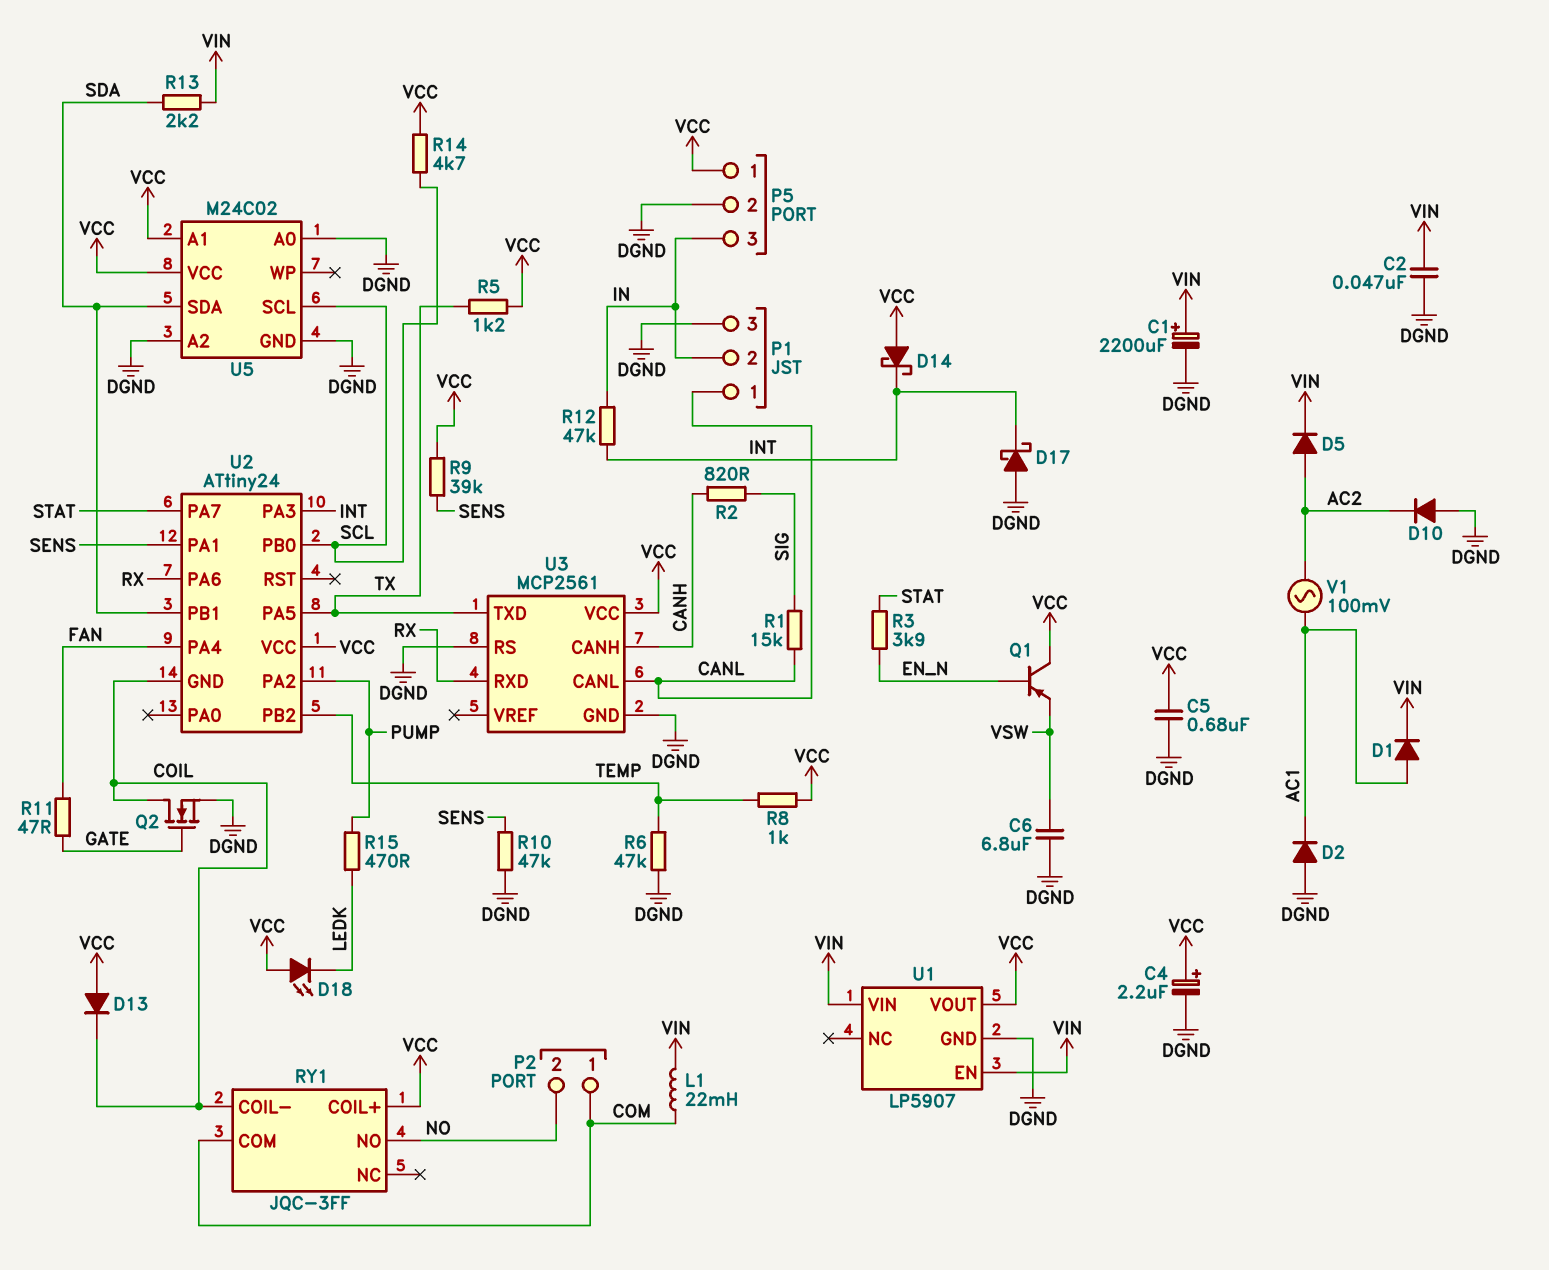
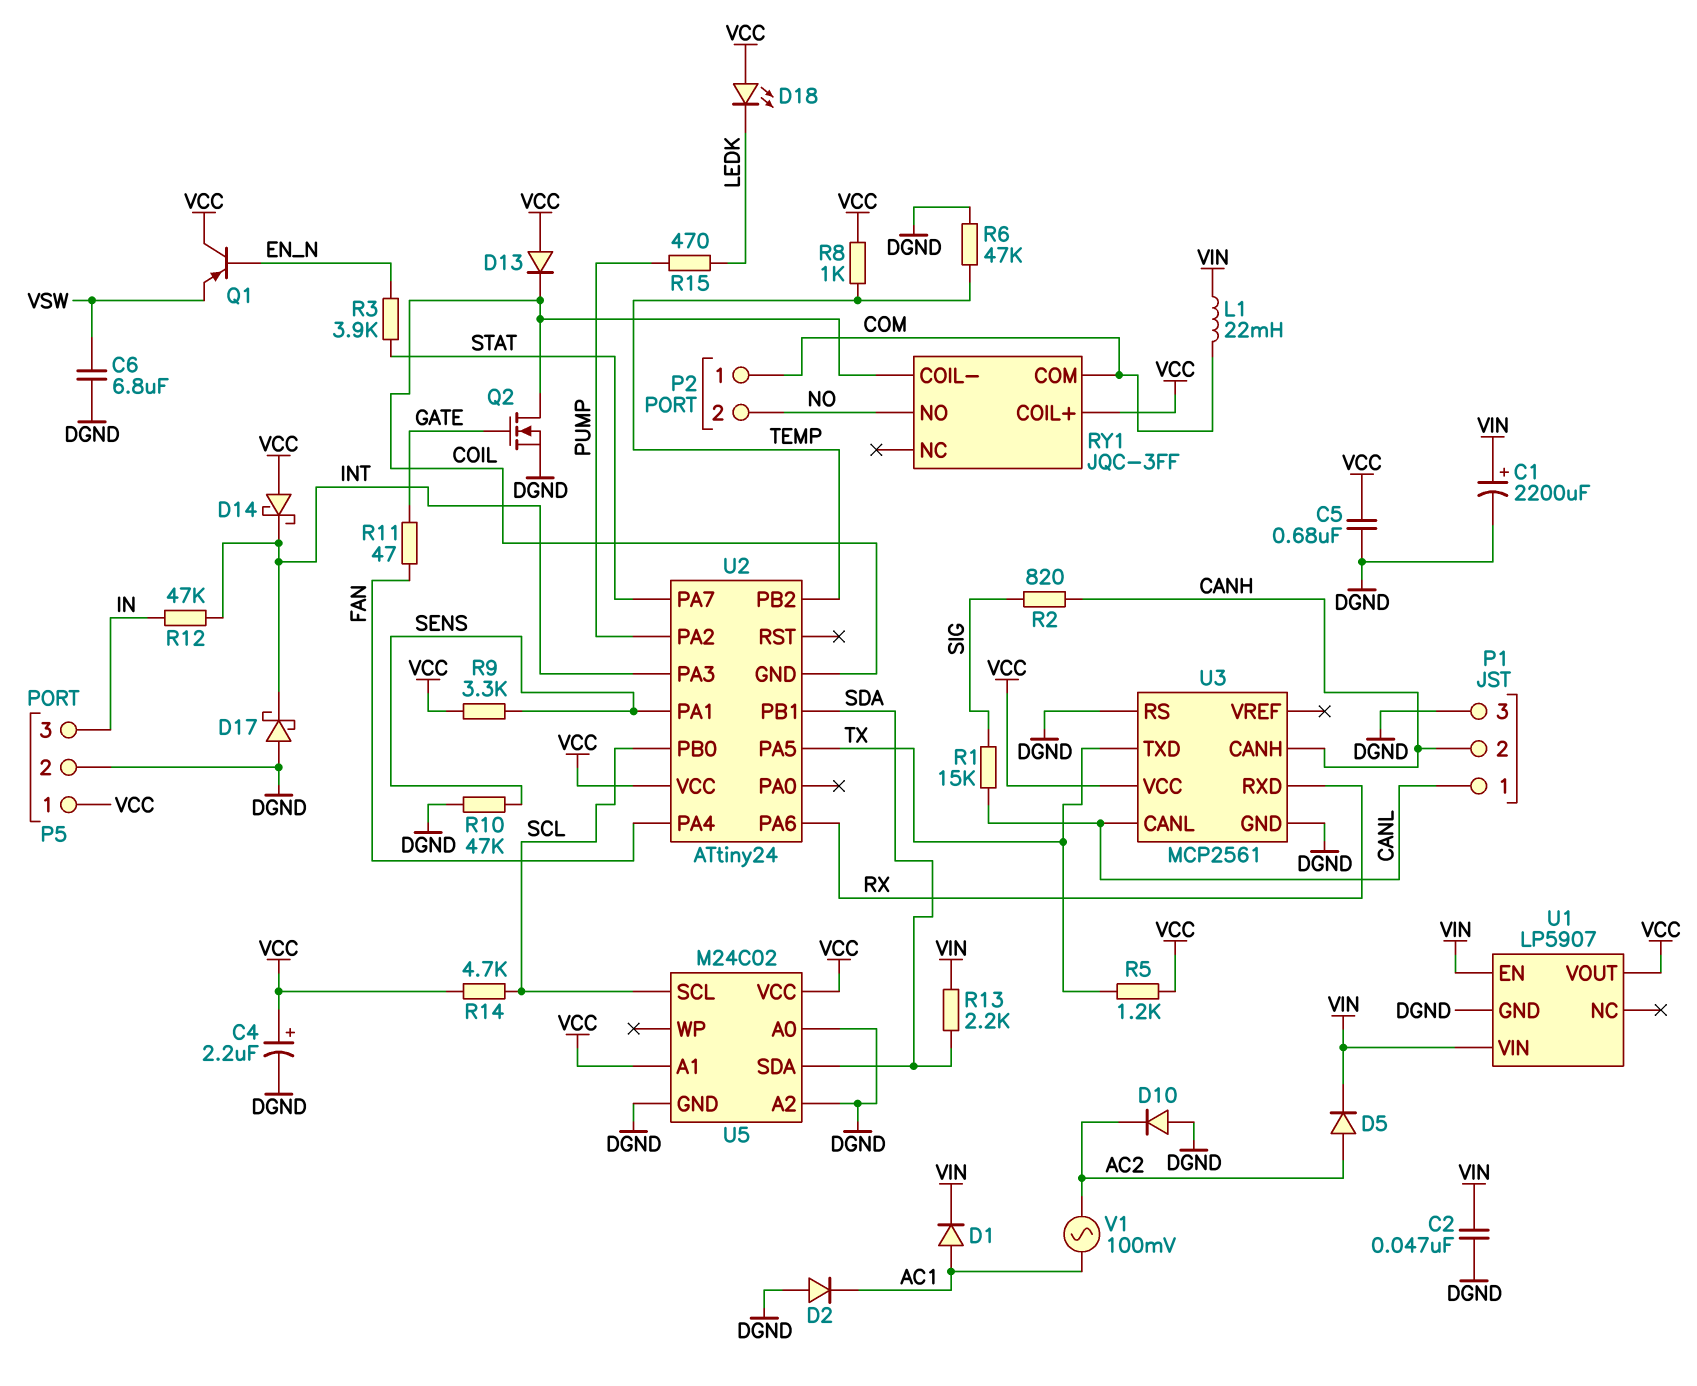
P1 pin 2: IN -> CANH
R9: 39k (SENS, VCC) -> 3.3k (SENS, VCC)

